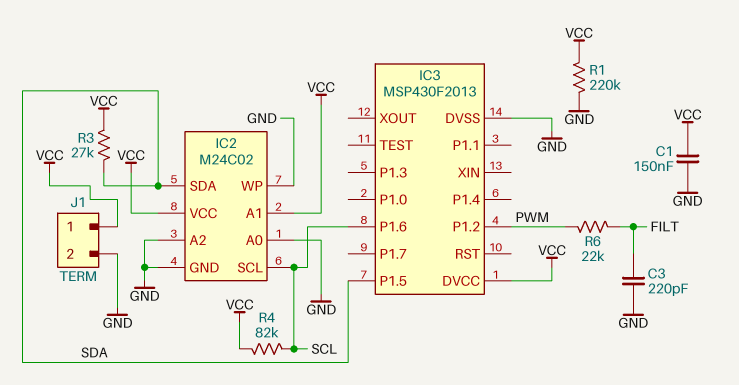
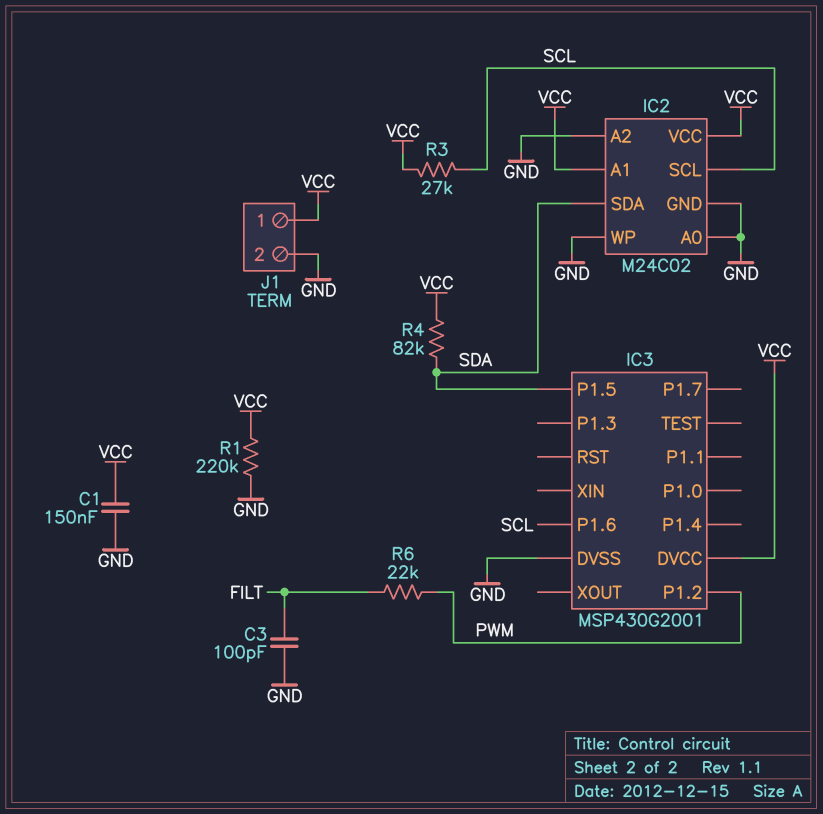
C3: 220pF (FILT, GND) -> 100pF (FILT, GND)
IC3: MSP430F2013 -> MSP430G2001
R3: 27k (SDA, VCC) -> 27k (SCL, VCC)
R4: 82k (SCL, VCC) -> 82k (SDA, VCC)

